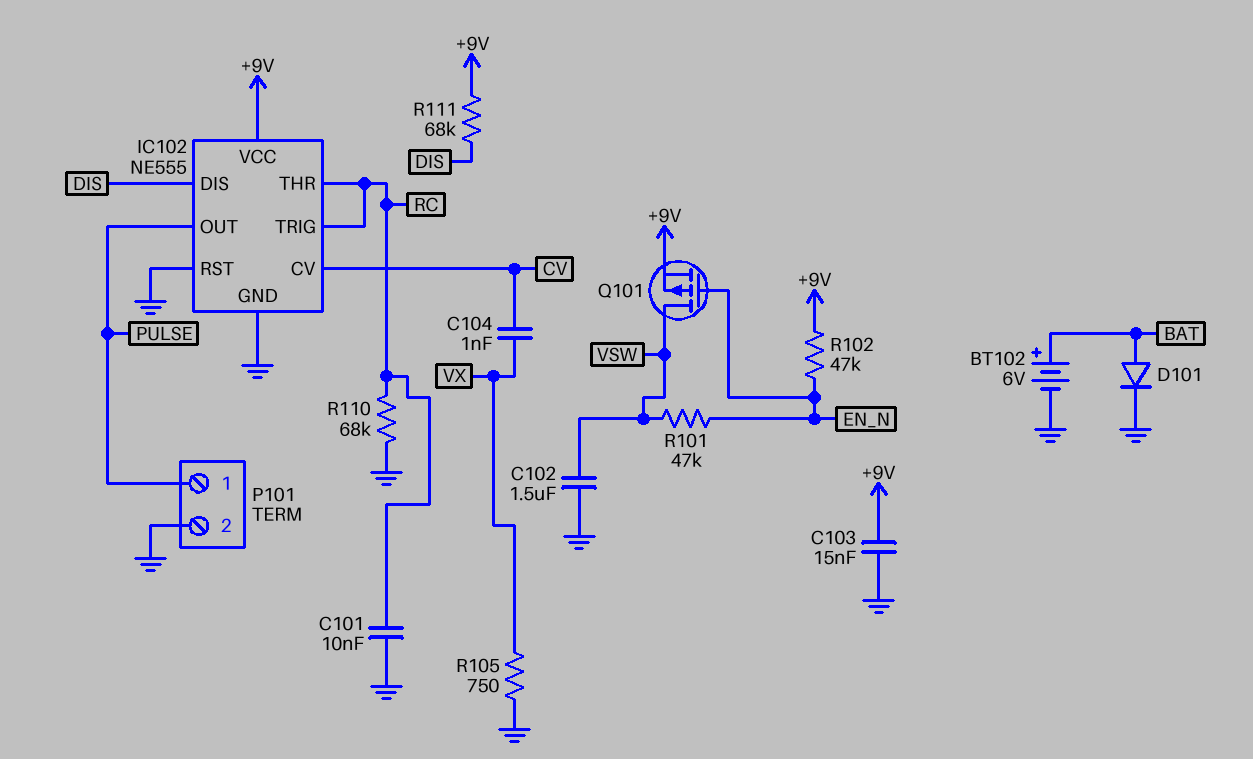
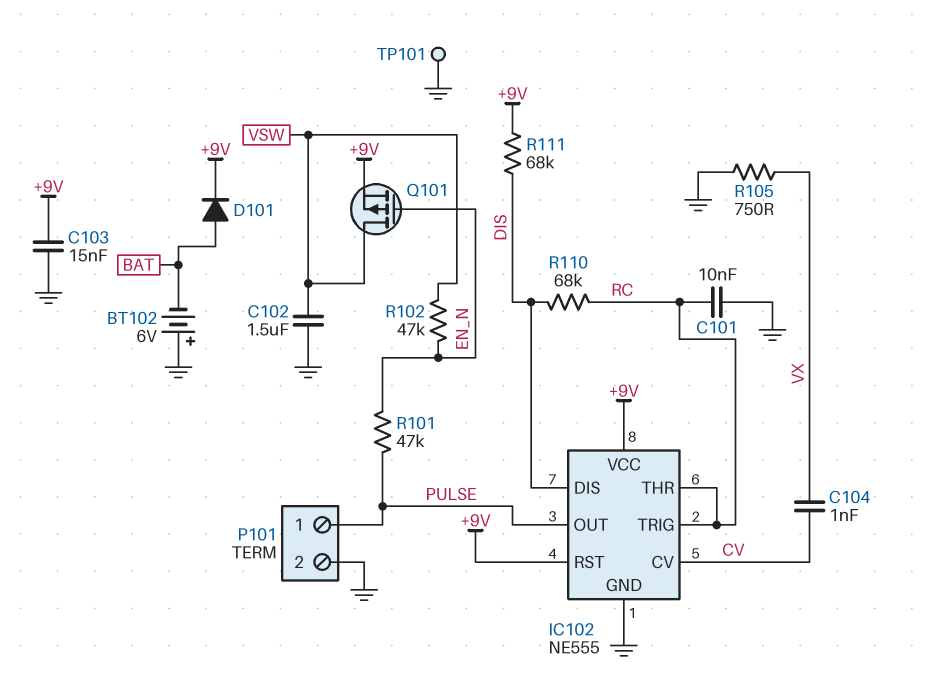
BT102: 6V (plus BAT, minus GND) -> 6V (plus GND, minus BAT)
D101: diode (A BAT, K GND) -> diode (A BAT, K +9V)
IC102 pin RST: GND -> +9V
R101: 47k (EN_N, VSW) -> 47k (EN_N, PULSE)
R102: 47k (+9V, EN_N) -> 47k (EN_N, VSW)
R110: 68k (GND, RC) -> 68k (DIS, RC)
TP101: none -> test point (GND)

